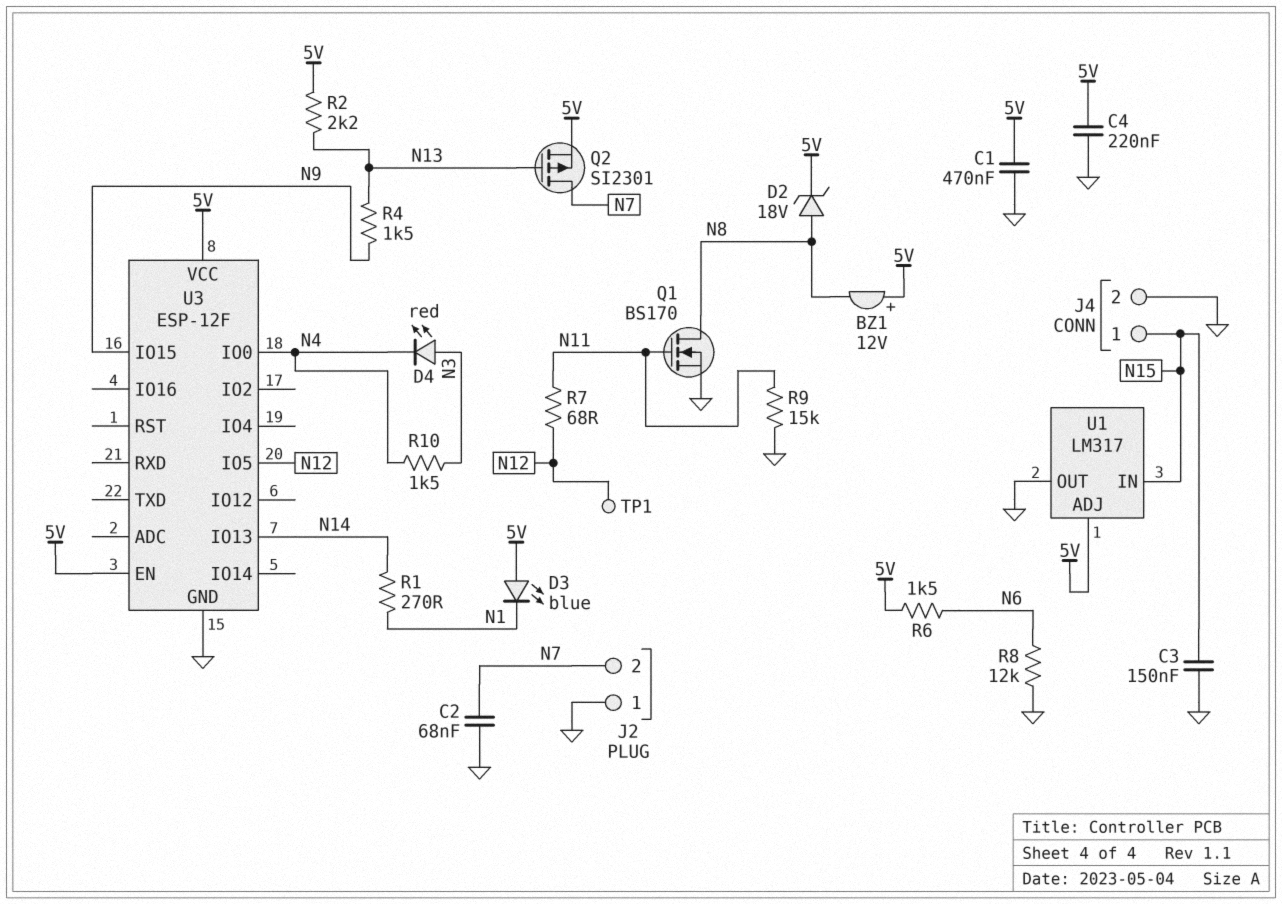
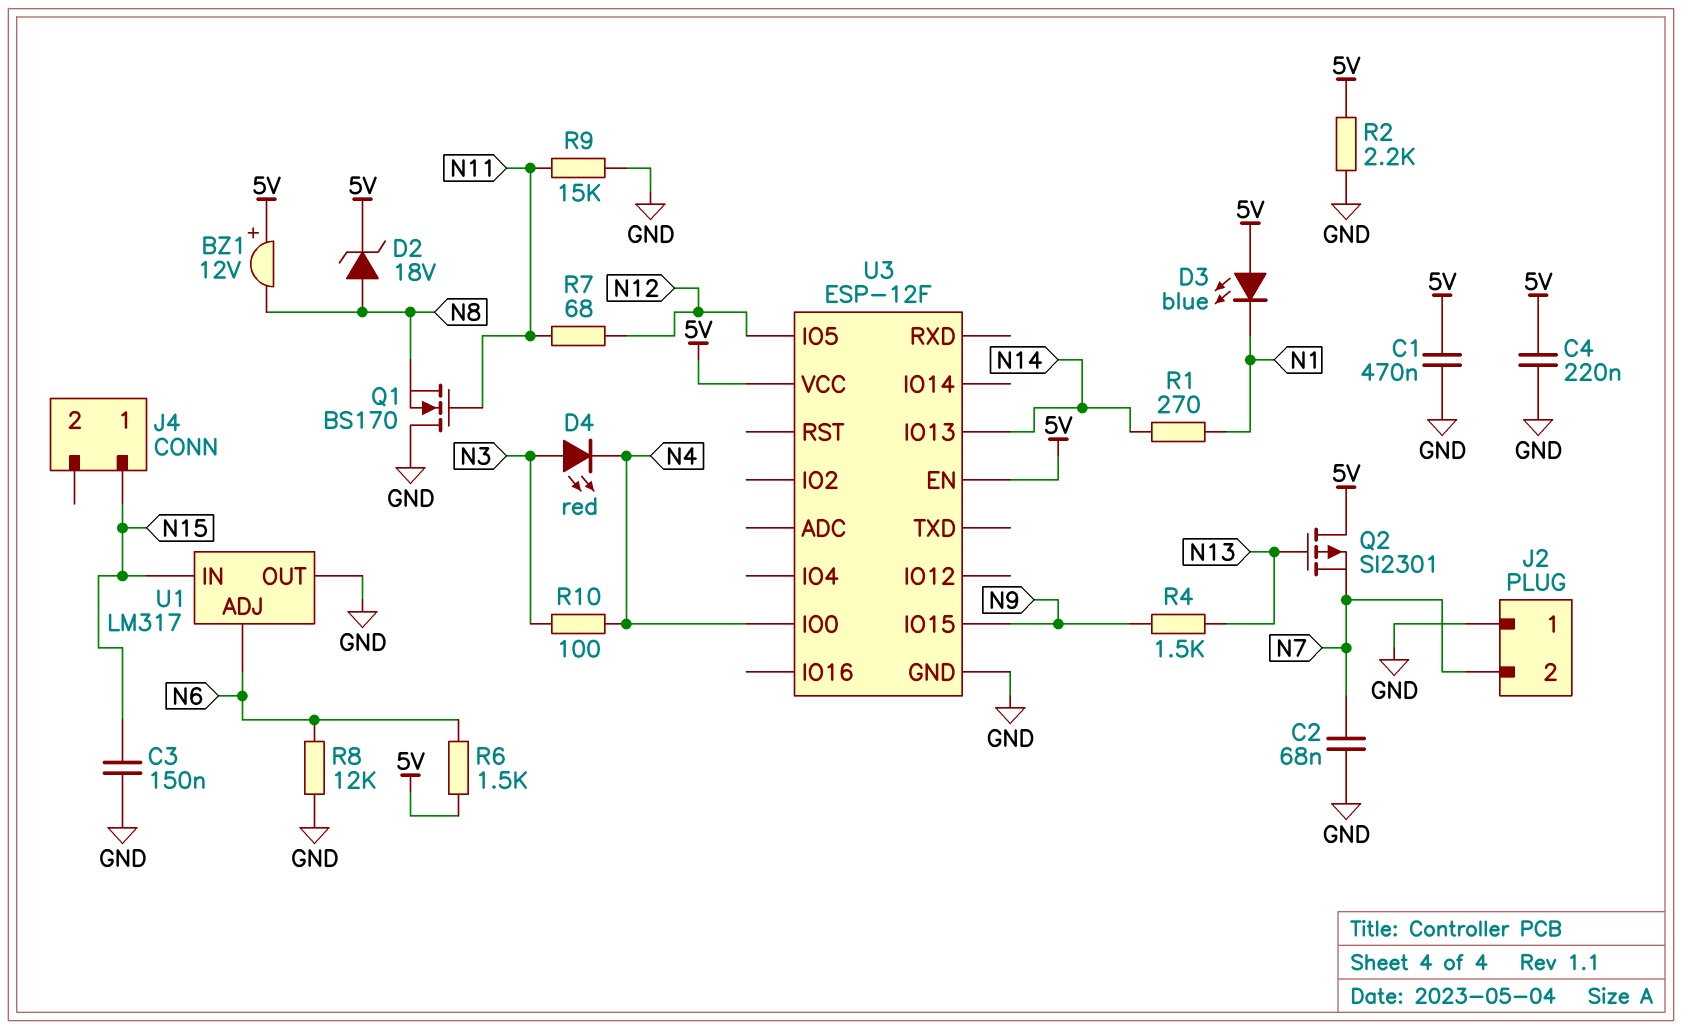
J4 pin 2: GND -> none
Q1: NMOS BS170 (G N11, D N8, S GND) -> NMOS BS170 (G N11, D GND, S N8)
Q2: PMOS SI2301 (G N13, D N7, S 5V) -> PMOS SI2301 (G N13, D 5V, S N7)
R2: 2.2k (5V, N13) -> 2.2k (5V, GND)
R10: 1.5k (N3, N4) -> 100 (N3, N4)
TP1: test point (N12) -> none
U1 pin ADJ: 5V -> N6

